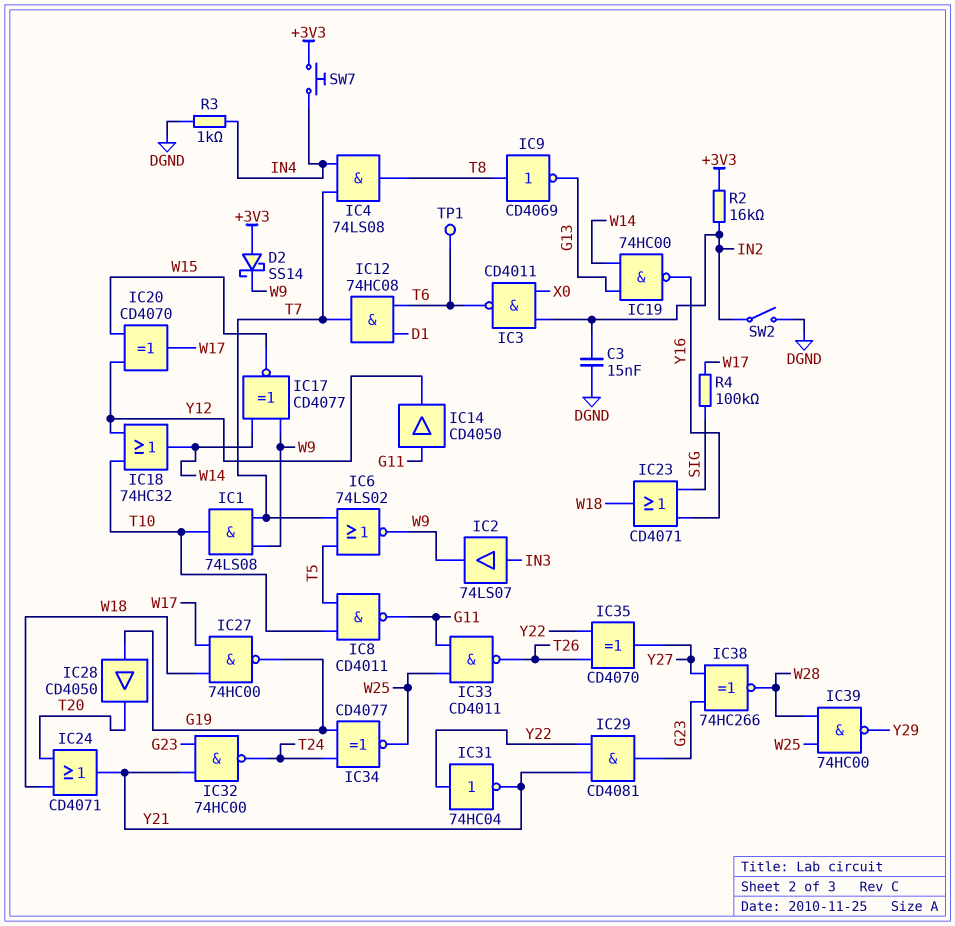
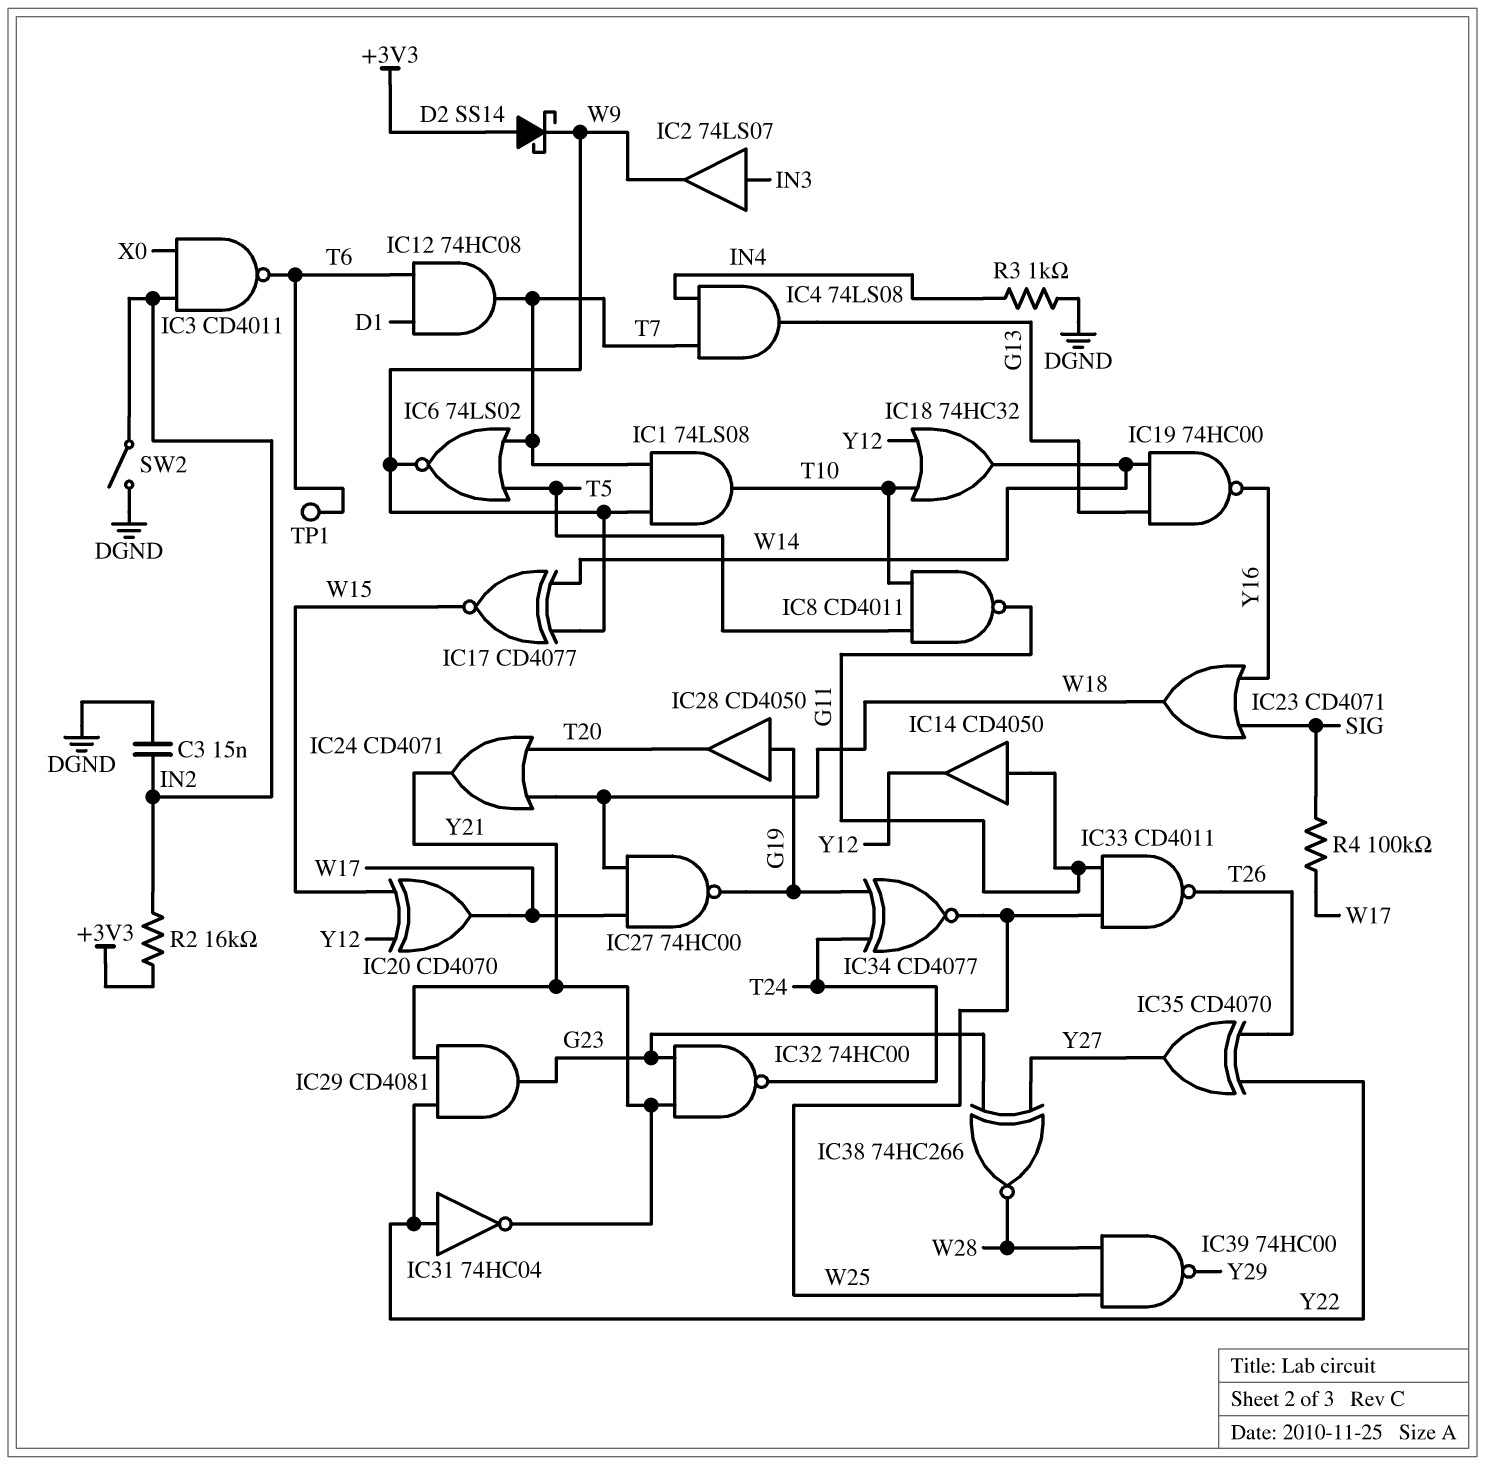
IC4: AND 74LS08 (in IN4, in T7, out T8) -> AND 74LS08 (in IN4, in T7, out G13)
IC9: NOT CD4069 (in T8, out G13) -> none
SW7: button (+3V3, IN4) -> none

